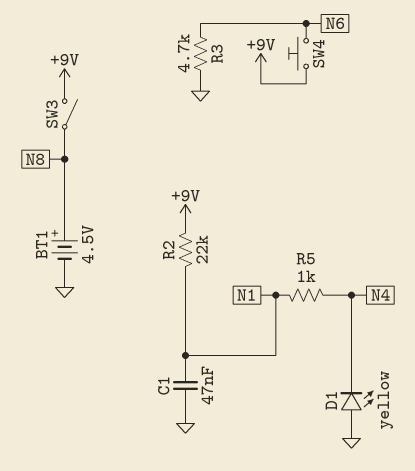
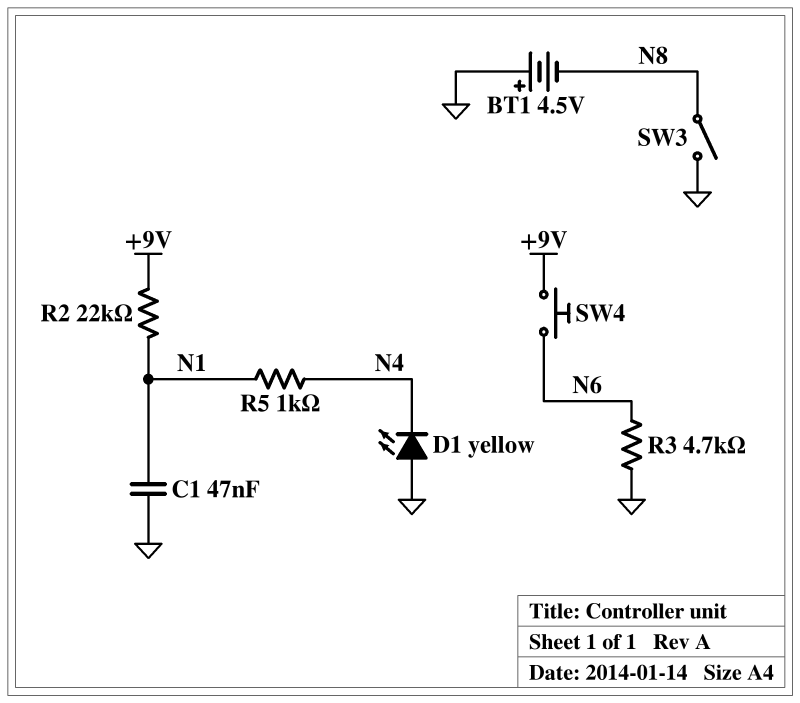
BT1: 4.5V (plus N8, minus GND) -> 4.5V (plus GND, minus N8)
SW3: switch (+9V, N8) -> switch (GND, N8)

